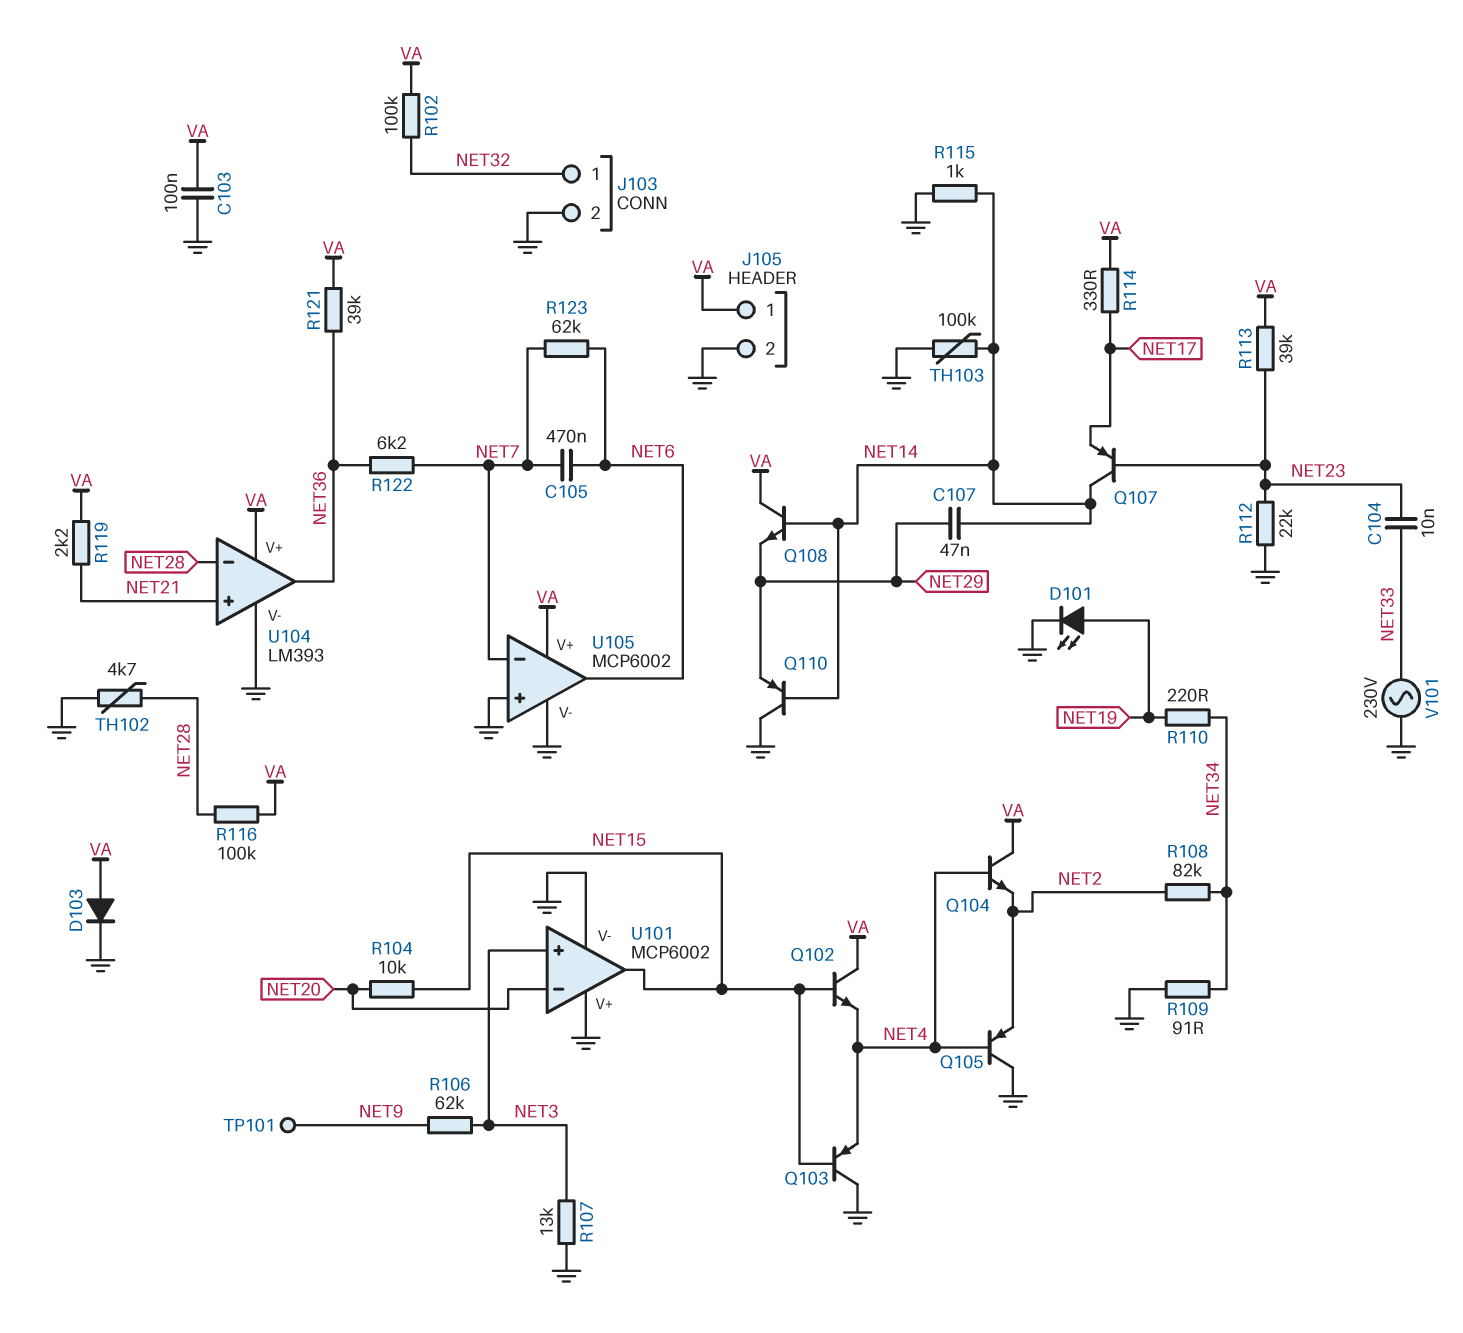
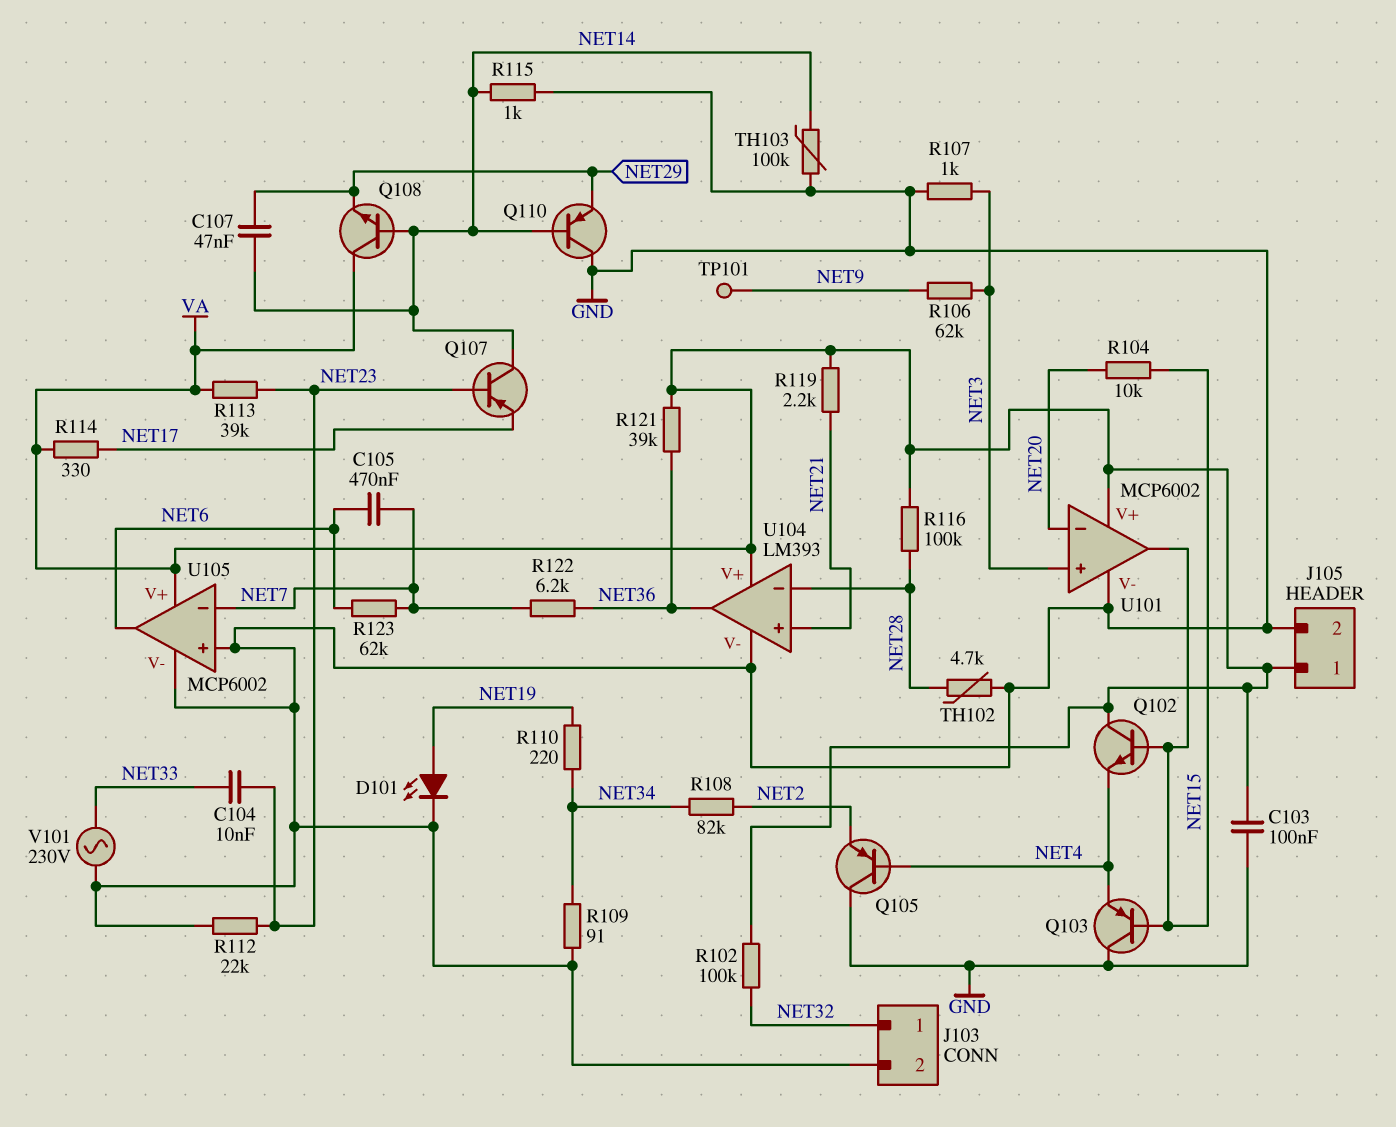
D103: diode (A VA, K GND) -> none
Q104: NPN (B NET4, C VA, E NET2) -> none
R107: 13k (GND, NET3) -> 1k (GND, NET3)
U101 pin V+: GND -> VA

